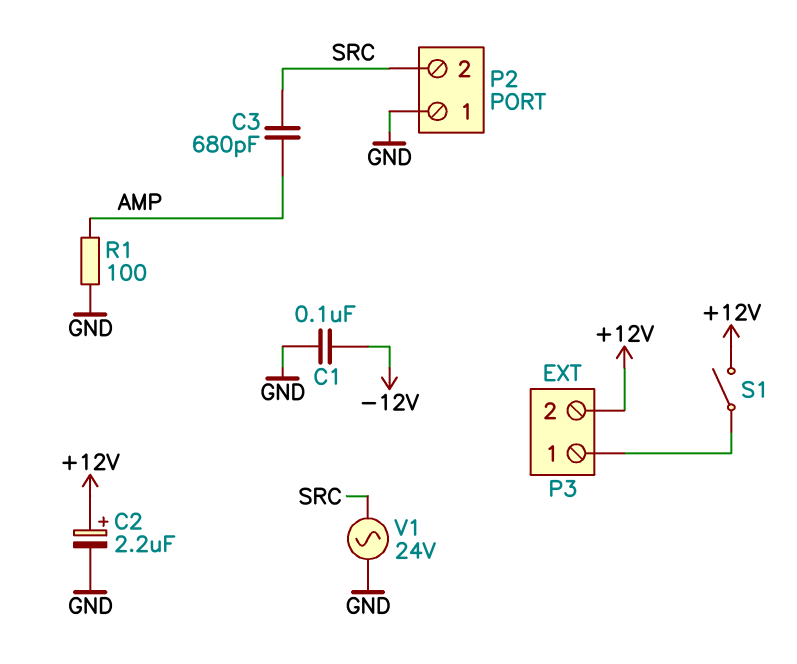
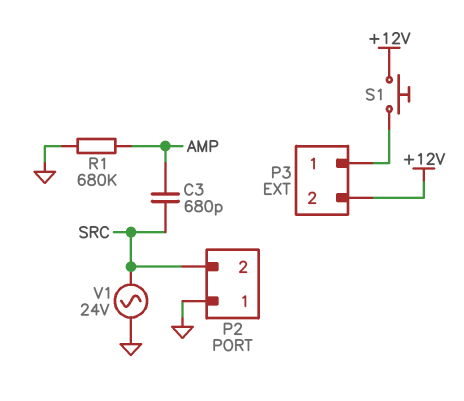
C1: 100nF (-12V, GND) -> none
C2: 2.2uF (plus +12V, minus GND) -> none
R1: 100 (AMP, GND) -> 680k (AMP, GND)
S1: switch (+12V, P3/1) -> button (+12V, P3/1)

